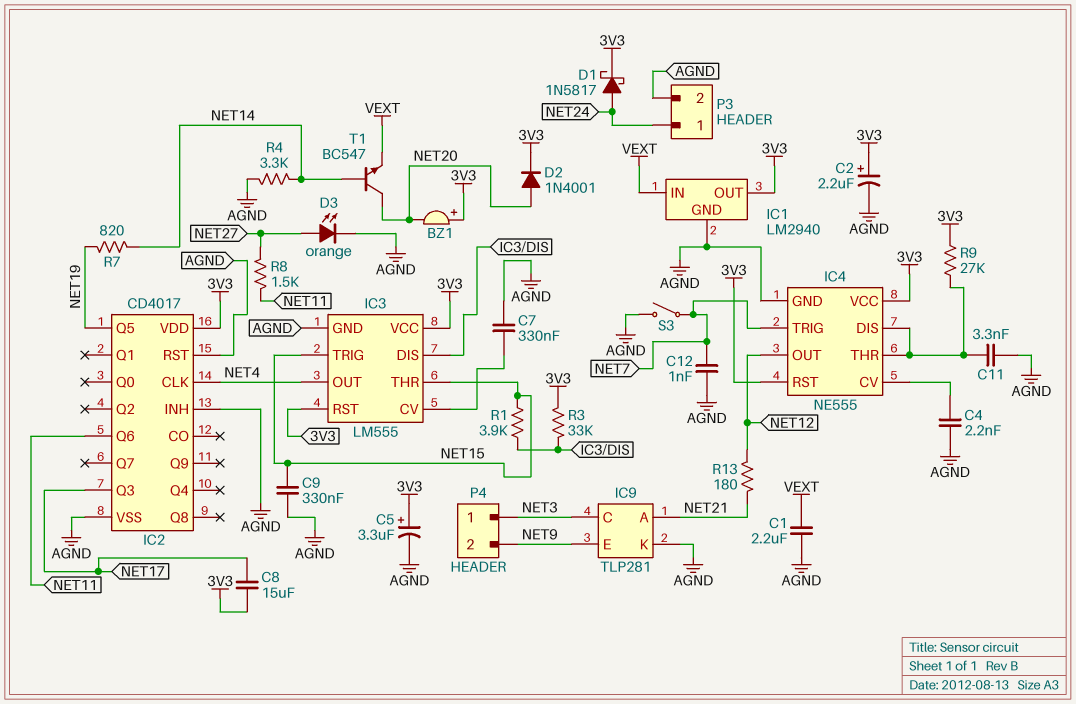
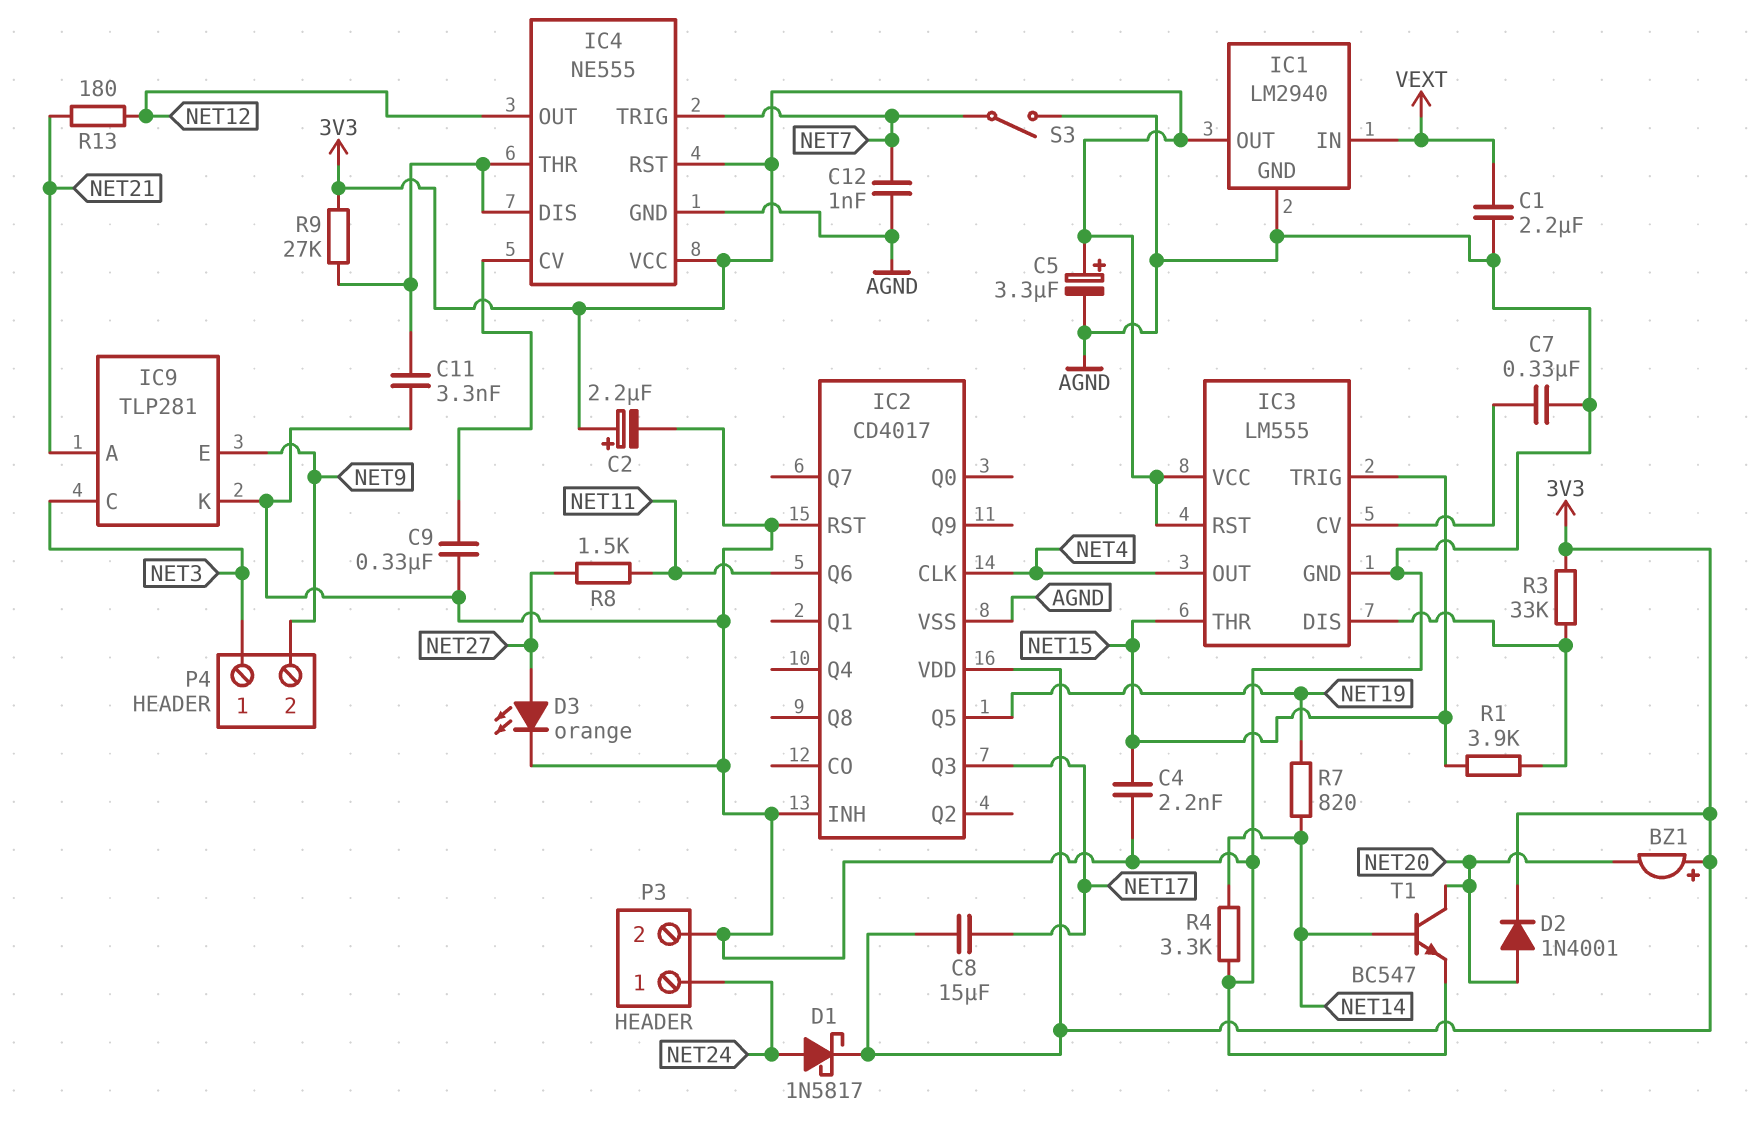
C4: 2.2nF (AGND, IC4/CV) -> 2.2nF (AGND, NET15)
C9: 330nF (AGND, NET15) -> 330nF (AGND, IC4/CV)
T1: NPN BC547 (B NET14, C NET20, E VEXT) -> NPN BC547 (B NET14, C NET20, E AGND)

